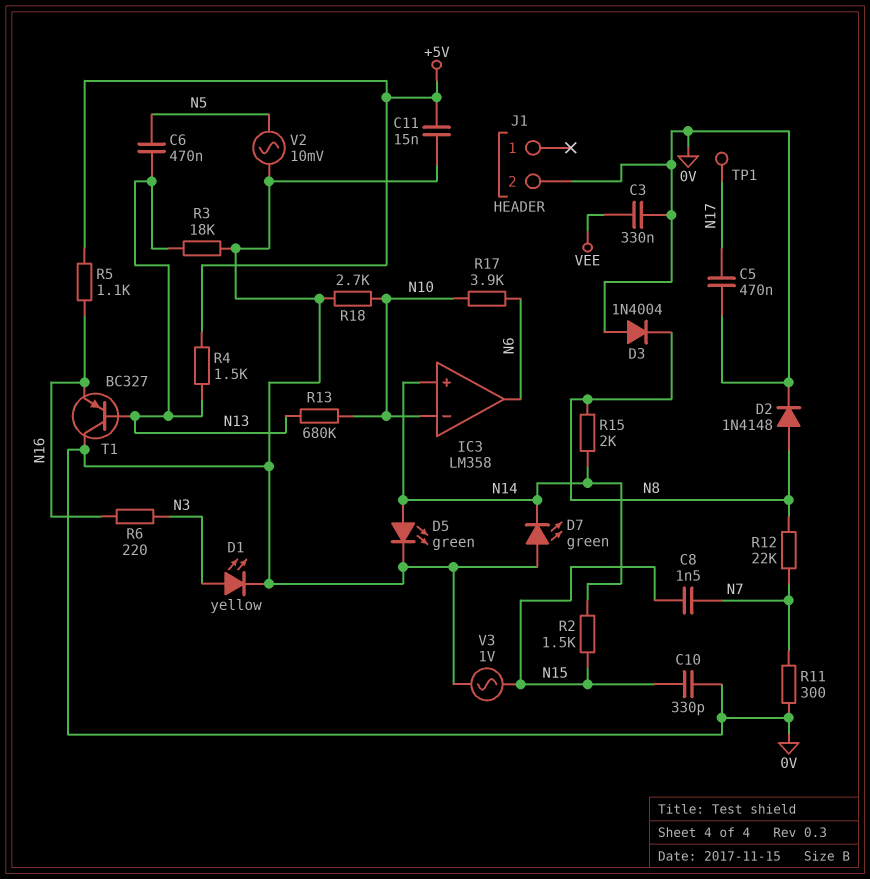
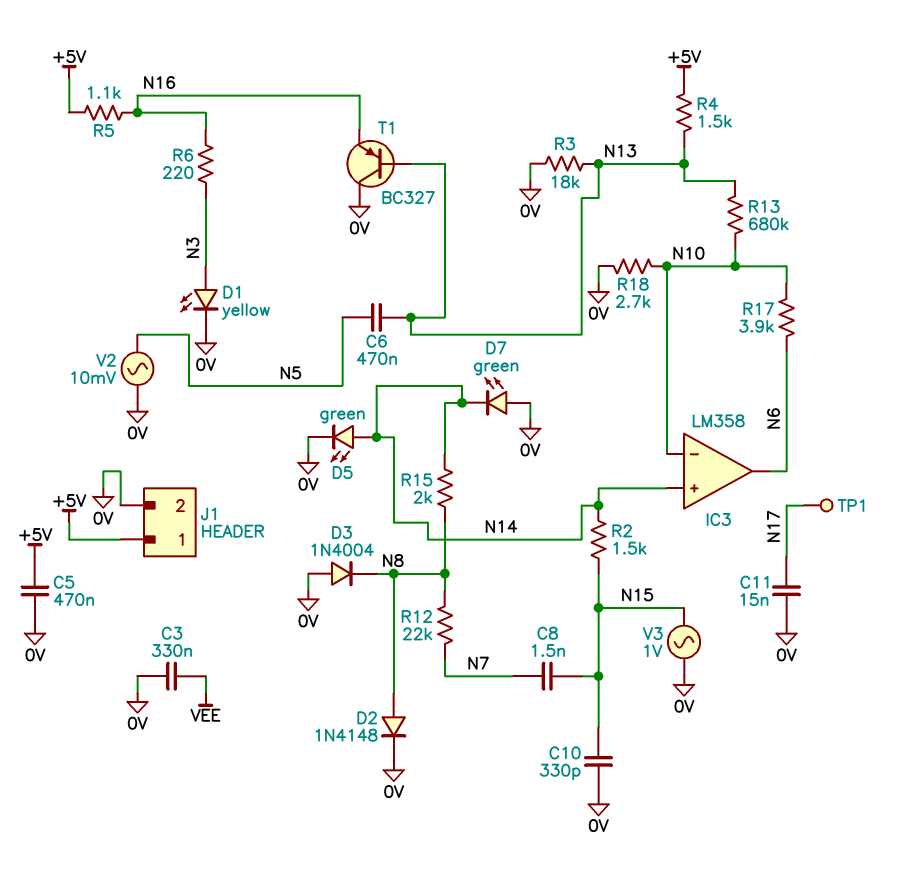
C5: 470nF (0V, N17) -> 470nF (+5V, 0V)
C11: 15nF (+5V, 0V) -> 15nF (0V, N17)
J1 pin 1: none -> +5V
R11: 300 (0V, N7) -> none

